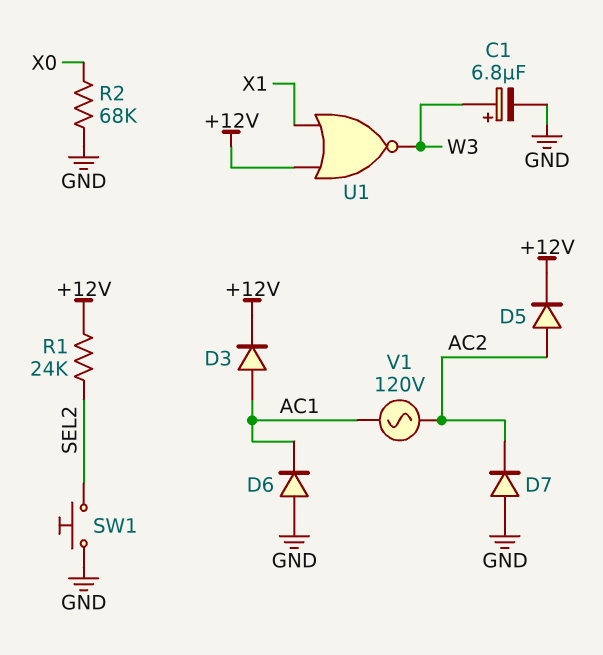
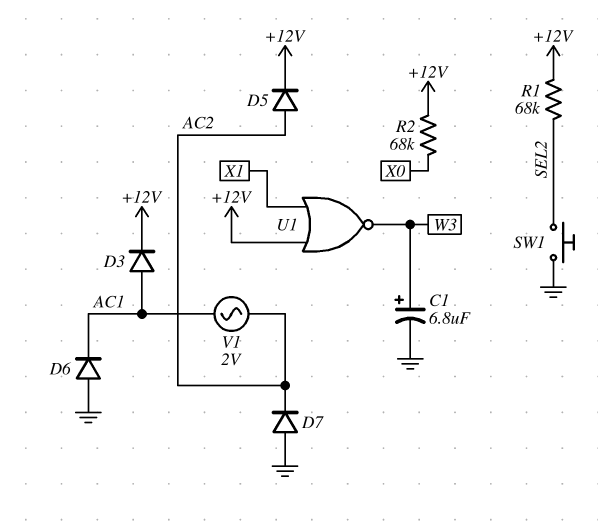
R1: 24k (+12V, SEL2) -> 68k (+12V, SEL2)
R2: 68k (GND, X0) -> 68k (+12V, X0)
V1: AC 120V (AC1, AC2) -> AC 2V (AC1, AC2)

